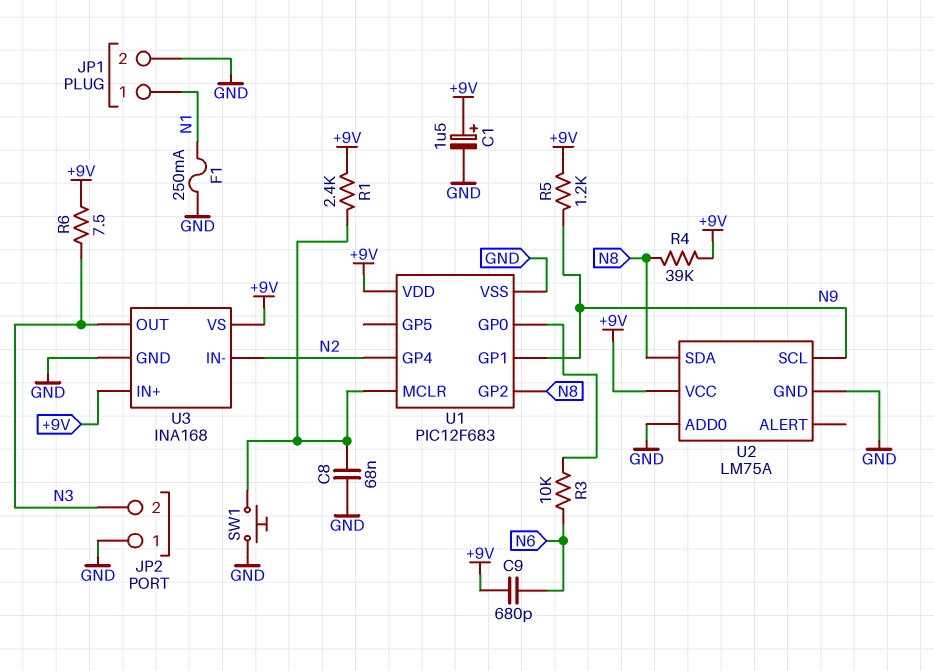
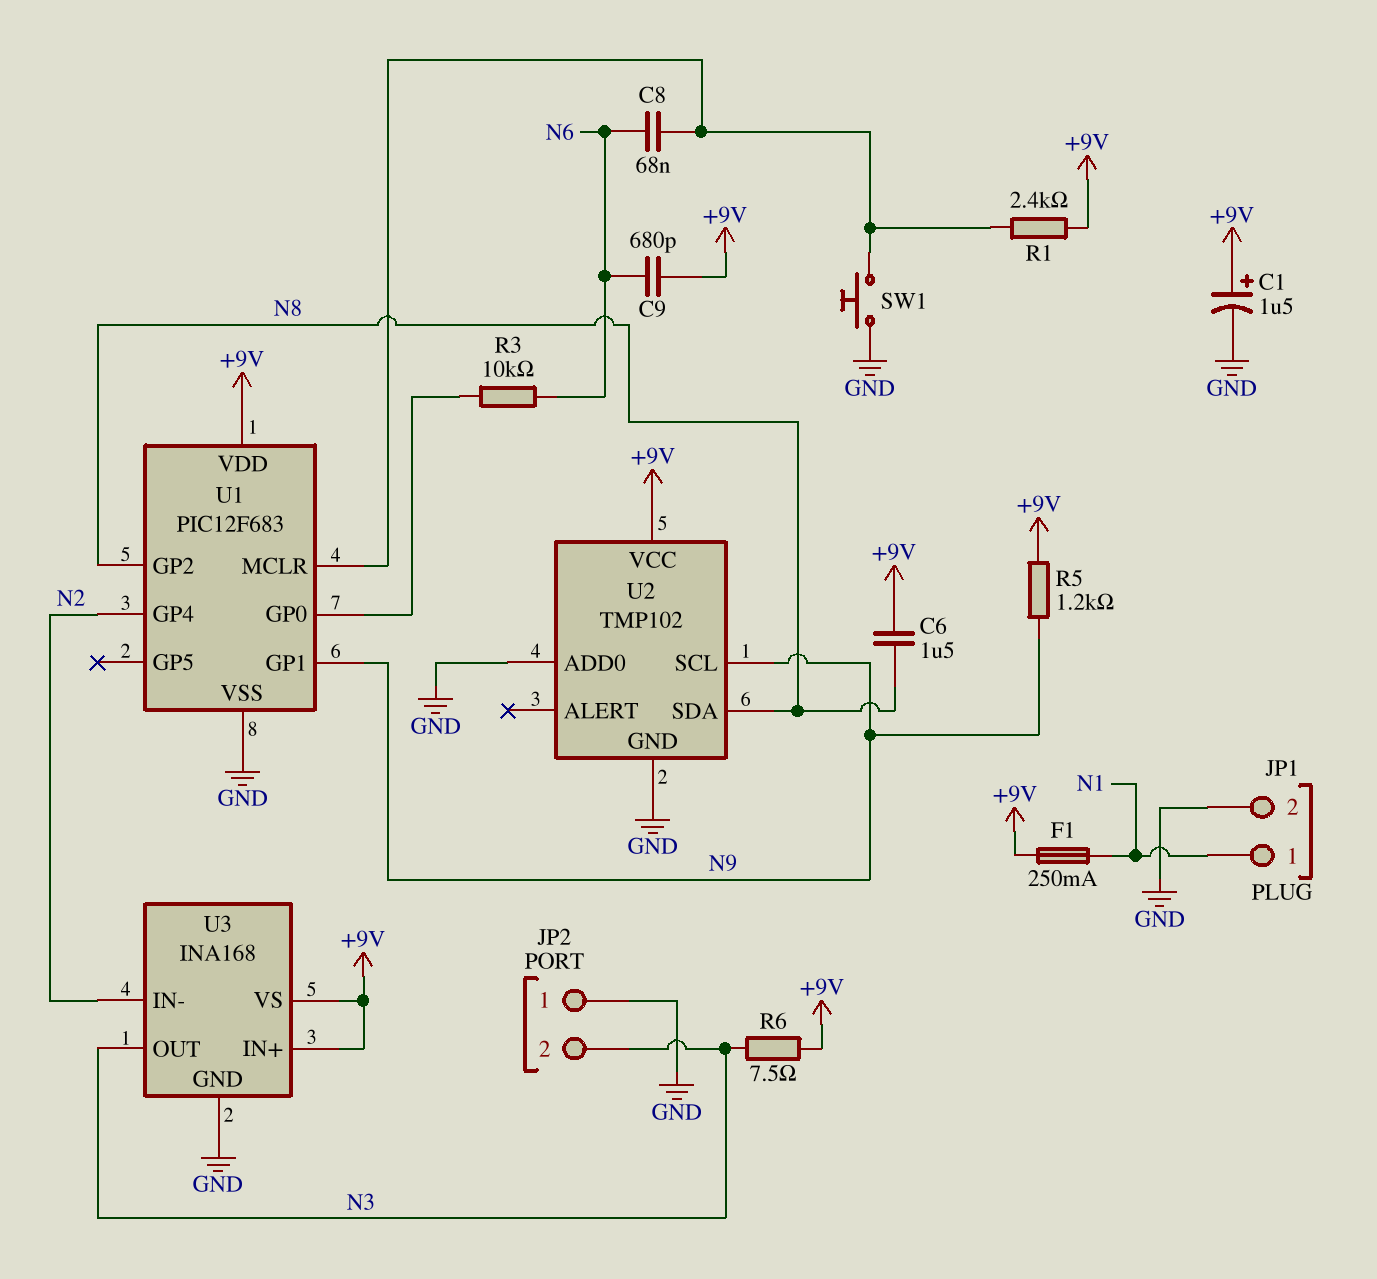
C6: none -> 1.5uF (+9V, N8)
C8: 68nF (GND, U1/MCLR) -> 68nF (N6, U1/MCLR)
F1: 250mA (GND, N1) -> 250mA (+9V, N1)
R4: 39k (+9V, N8) -> none
U2: LM75A -> TMP102

